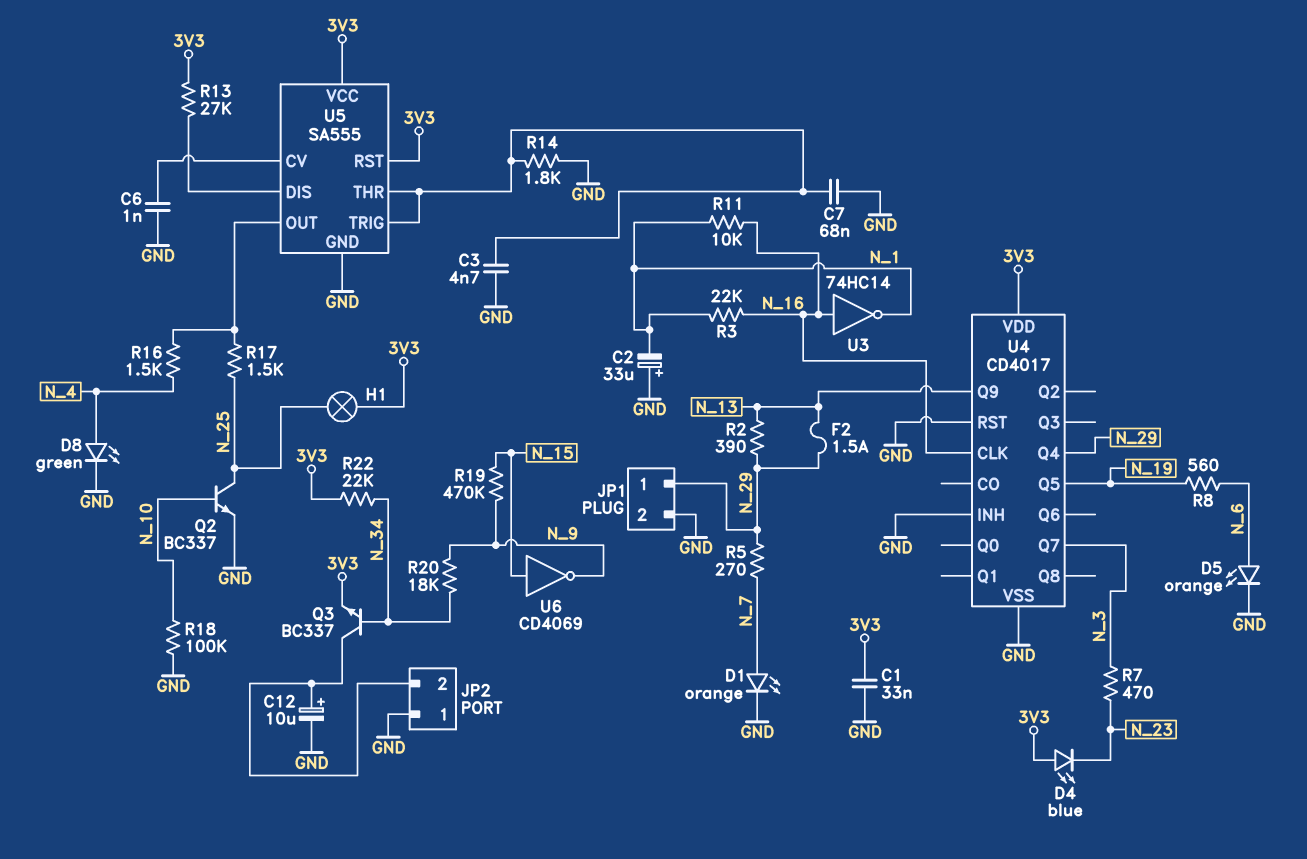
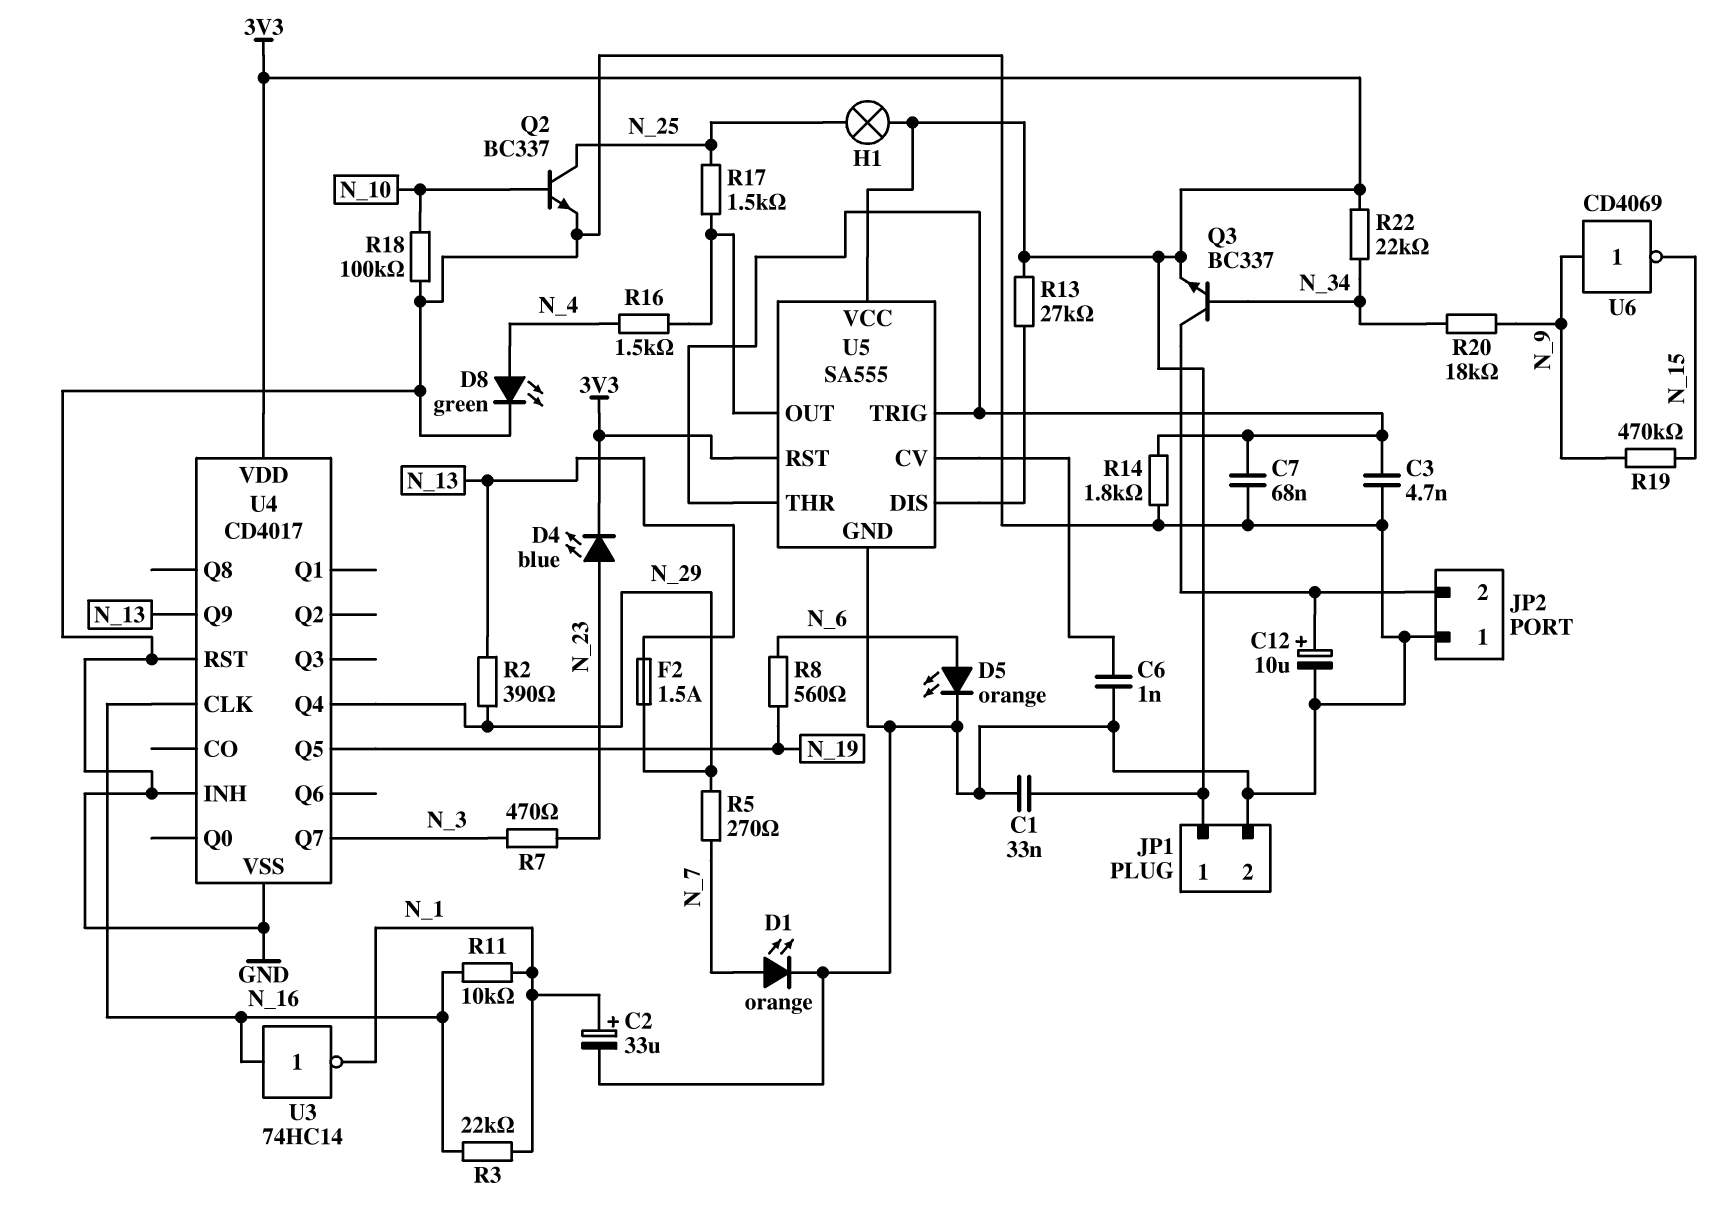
C2: 33uF (plus GND, minus N_1) -> 33uF (plus N_1, minus GND)
D4: LED blue (A 3V3, K N_23) -> LED blue (A N_23, K 3V3)
JP1 pin 1: N_29 -> 3V3
U6: NOT CD4069 (in N_15, out N_9) -> NOT CD4069 (in N_9, out N_15)

